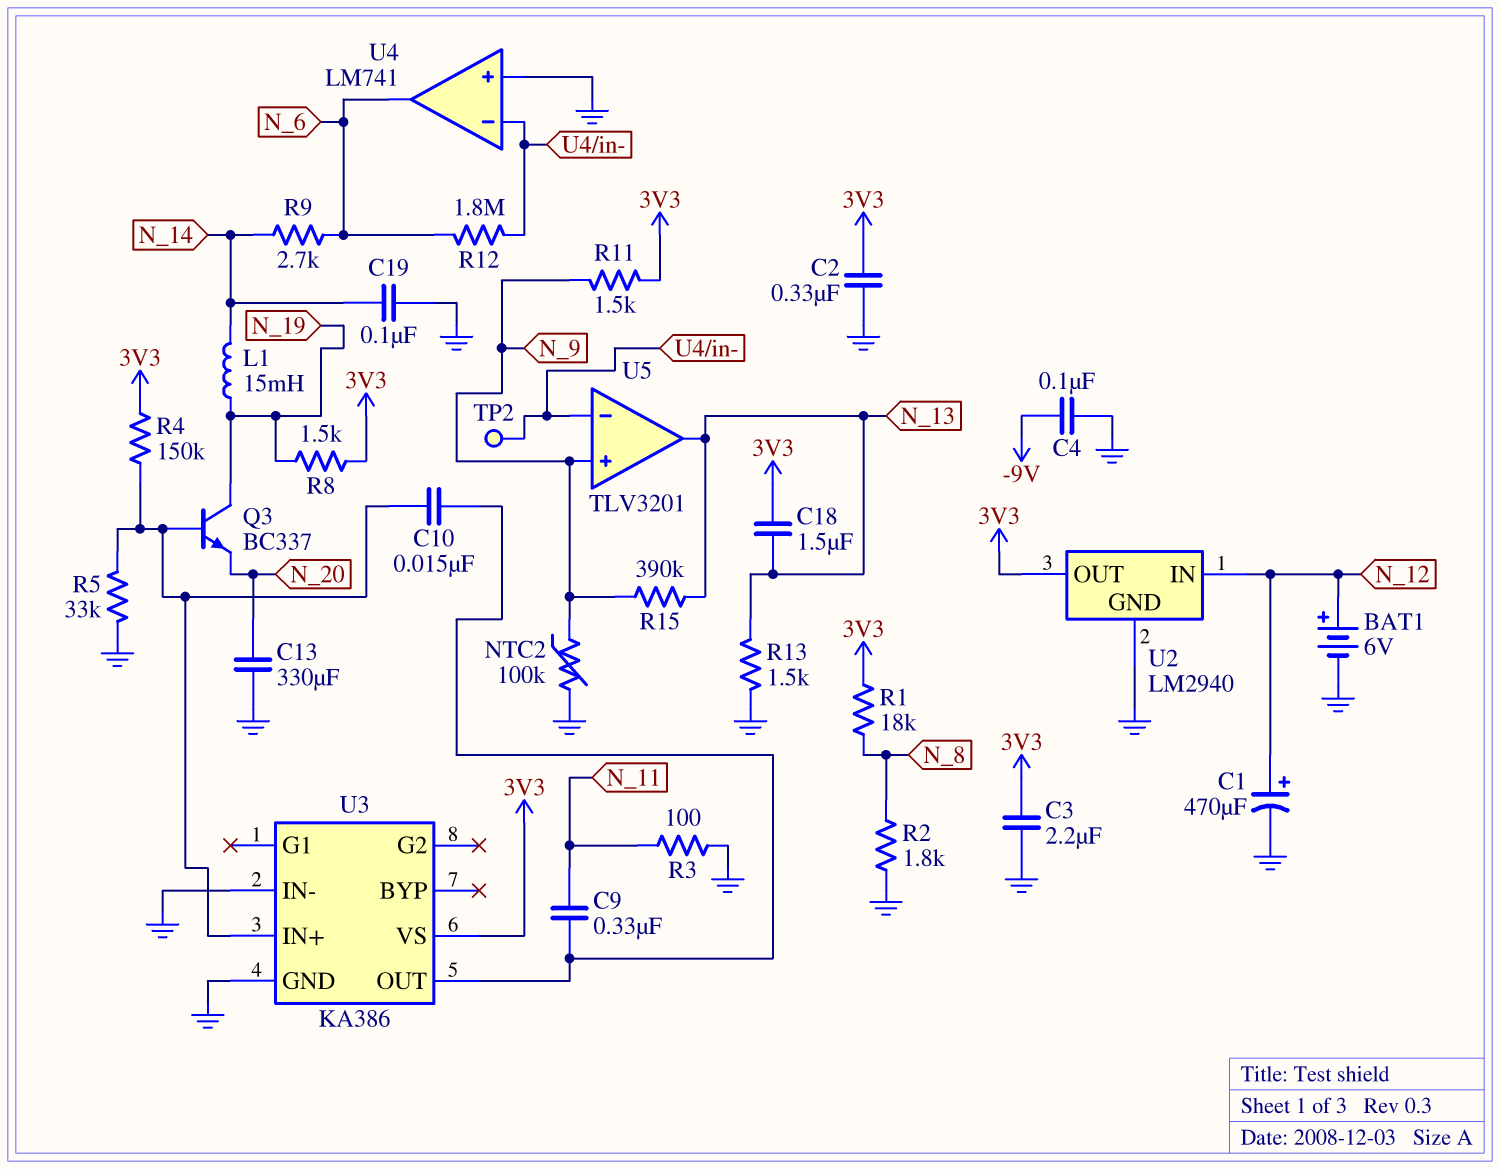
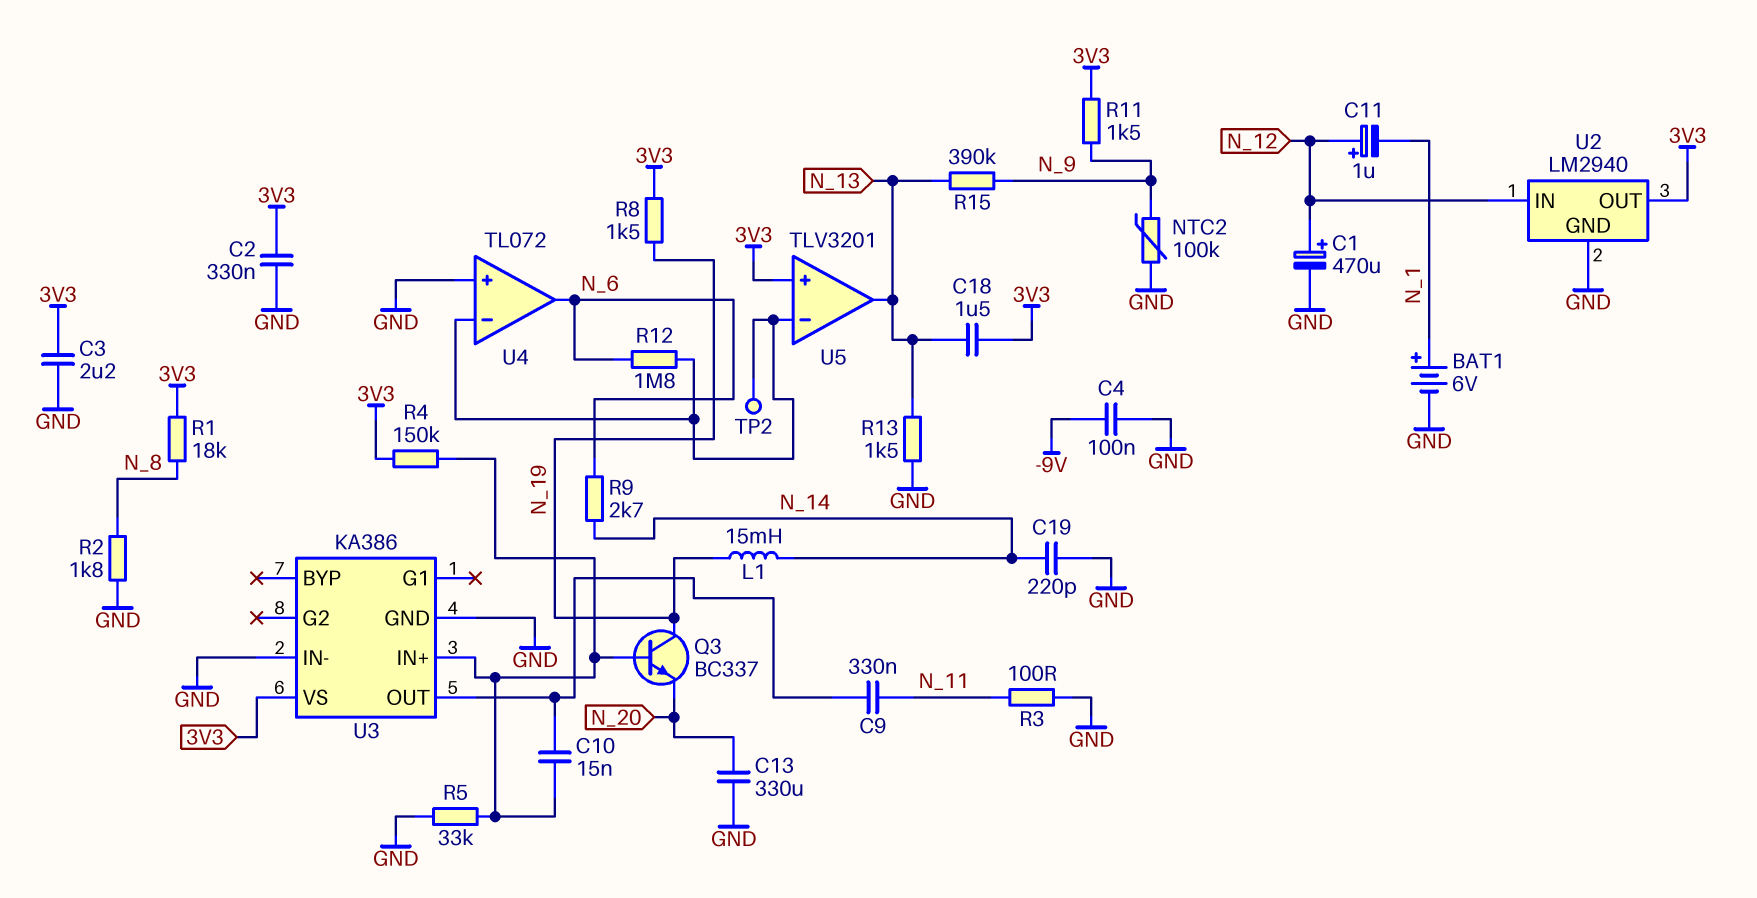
BAT1: 6V (plus N_12, minus GND) -> 6V (plus N_1, minus GND)
C11: none -> 1uF (plus N_12, minus N_1)
C19: 100nF (GND, N_14) -> 220pF (GND, N_14)
U4: LM741 -> TL072
U5 pin in+: N_9 -> 3V3

